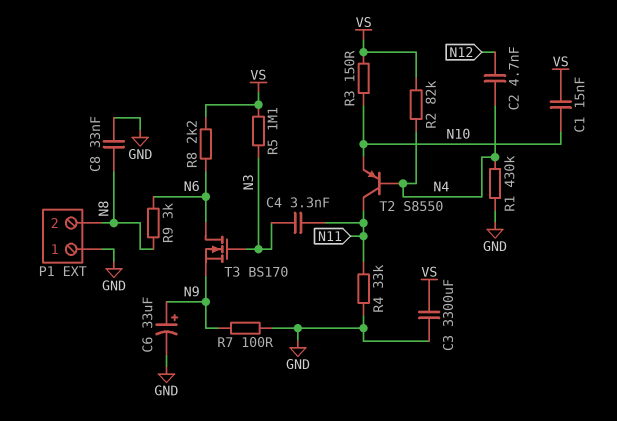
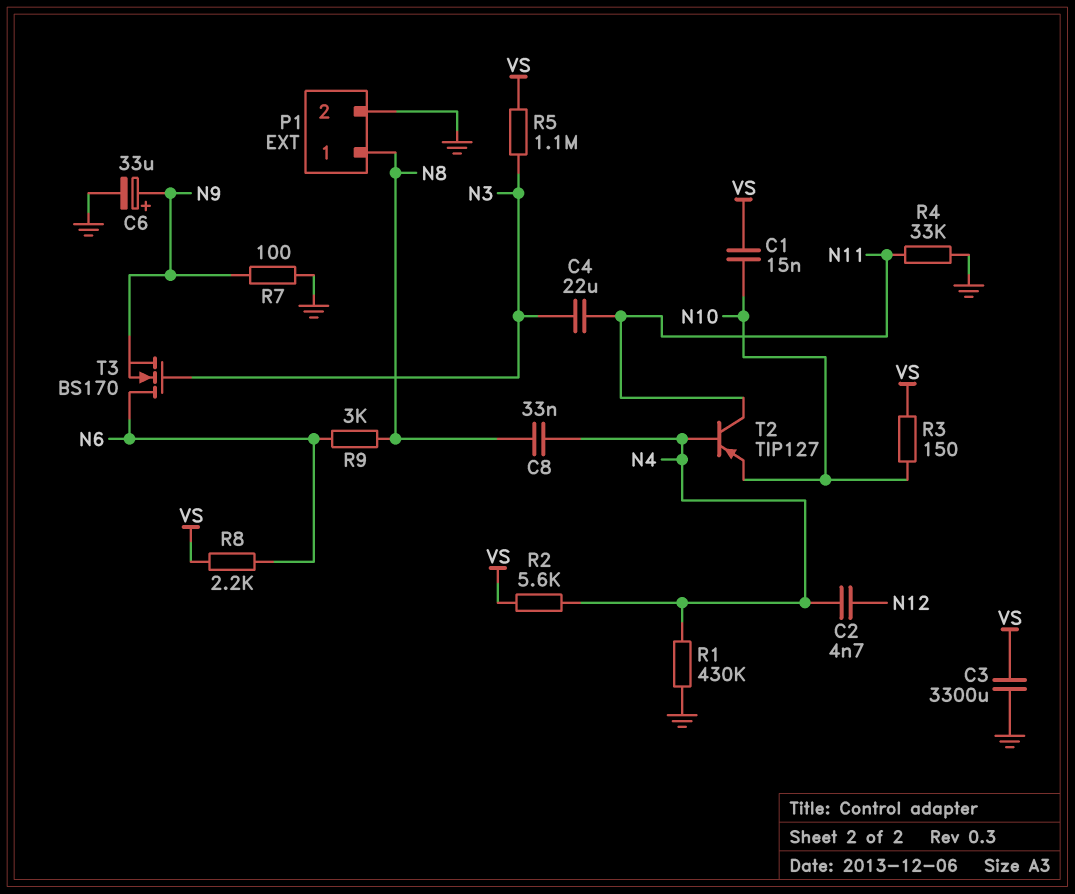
C4: 3.3nF (N3, N11) -> 22uF (N3, N11)
C8: 33nF (GND, N8) -> 33nF (N4, N8)
P1 pin 1: GND -> N8
P1 pin 2: N8 -> GND
R2: 82k (N4, VS) -> 5.6k (N4, VS)
T2: PNP S8550 (B N4, C N11, E N10) -> PNP TIP127 (B N4, C N11, E N10)

